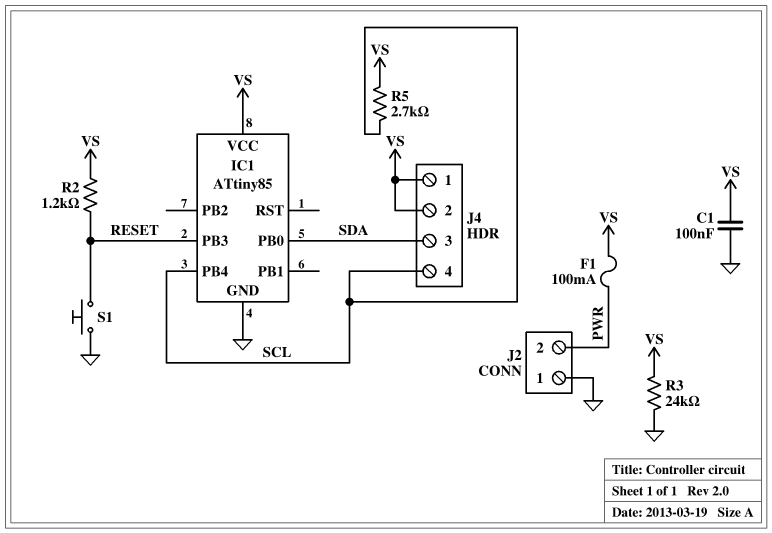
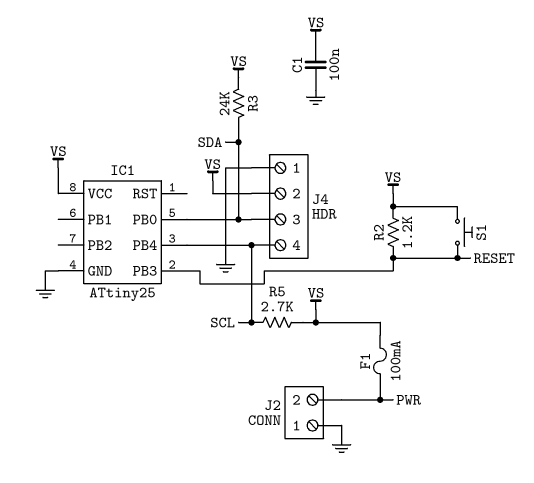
IC1: ATtiny85 -> ATtiny25
J4 pin 1: VS -> GND
R3: 24k (GND, VS) -> 24k (SDA, VS)
S1: button (GND, RESET) -> button (RESET, VS)

